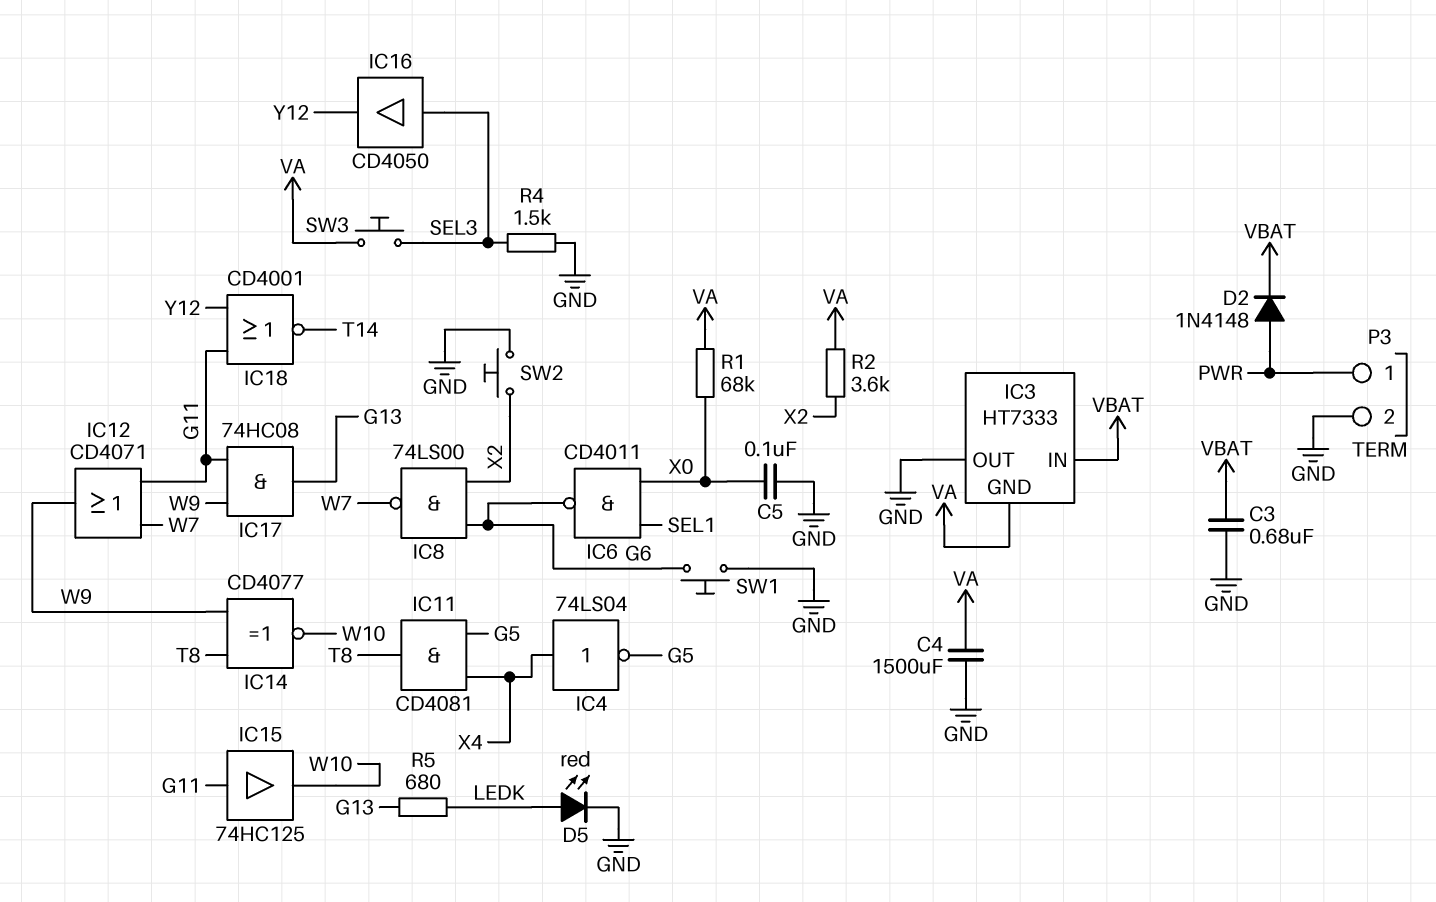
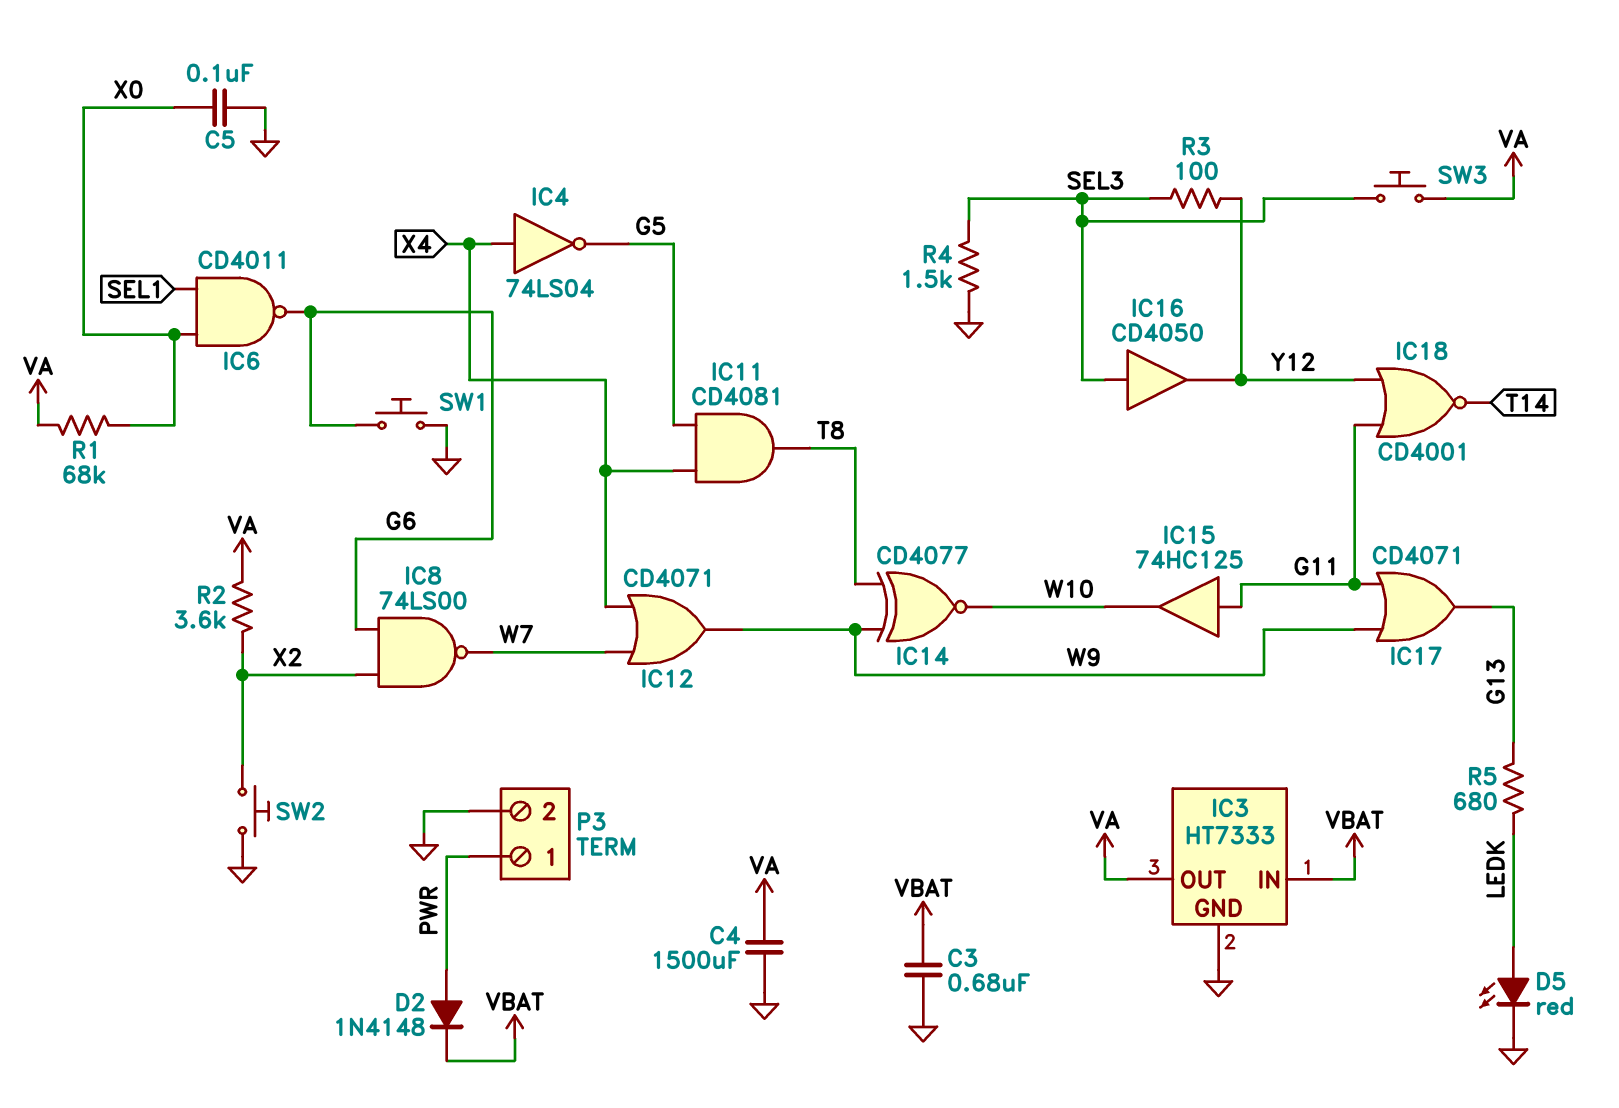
IC3 pin GND: VA -> GND
IC3 pin OUT: GND -> VA
IC12: OR CD4071 (in G11, in W7, out W9) -> OR CD4071 (in W7, in X4, out W9)
IC17: AND 74HC08 (in G11, in W9, out G13) -> OR CD4071 (in G11, in W9, out G13)
R3: none -> 100 (SEL3, Y12)

